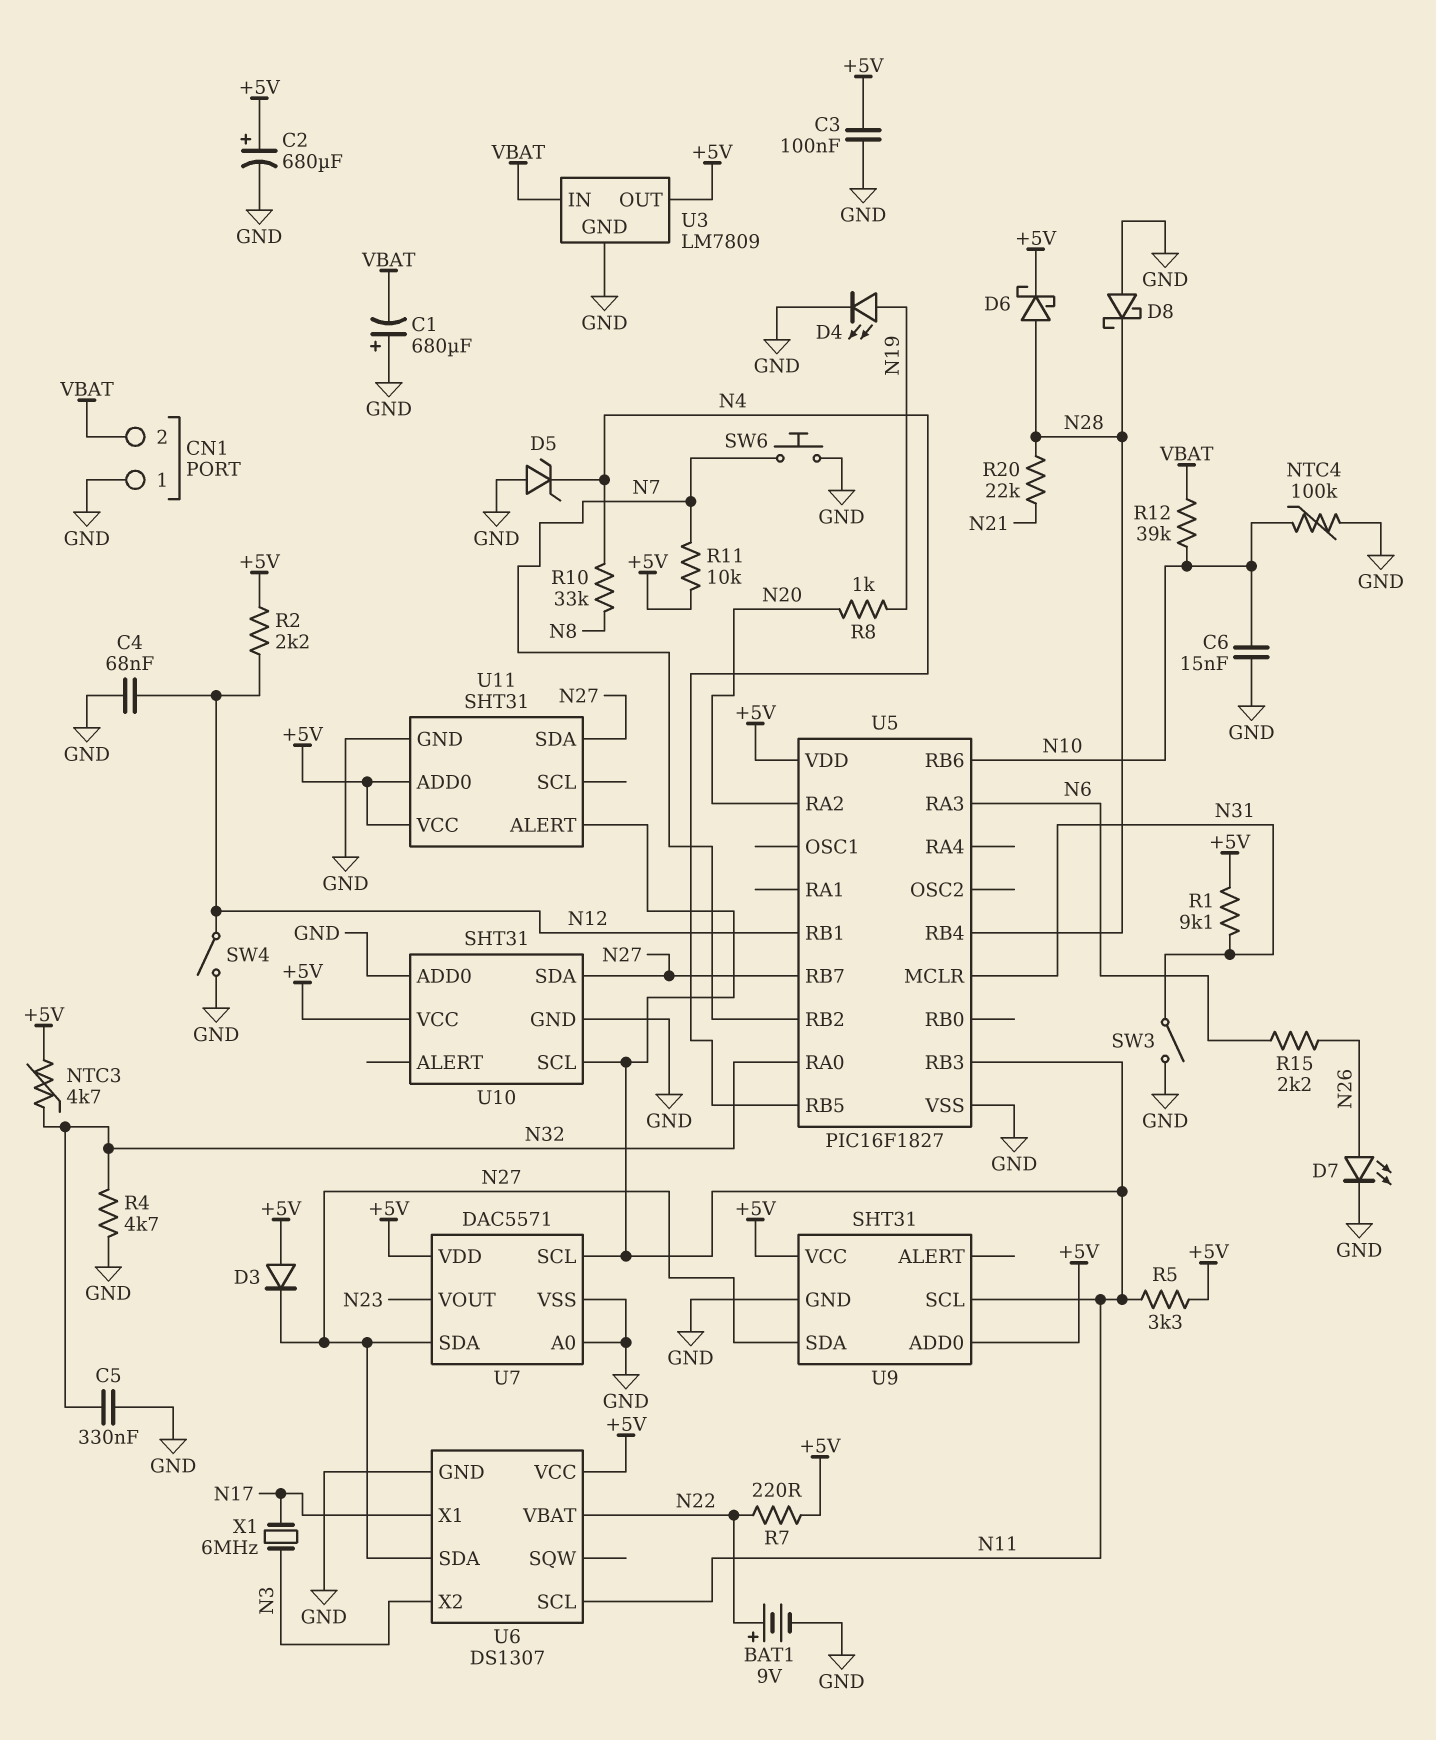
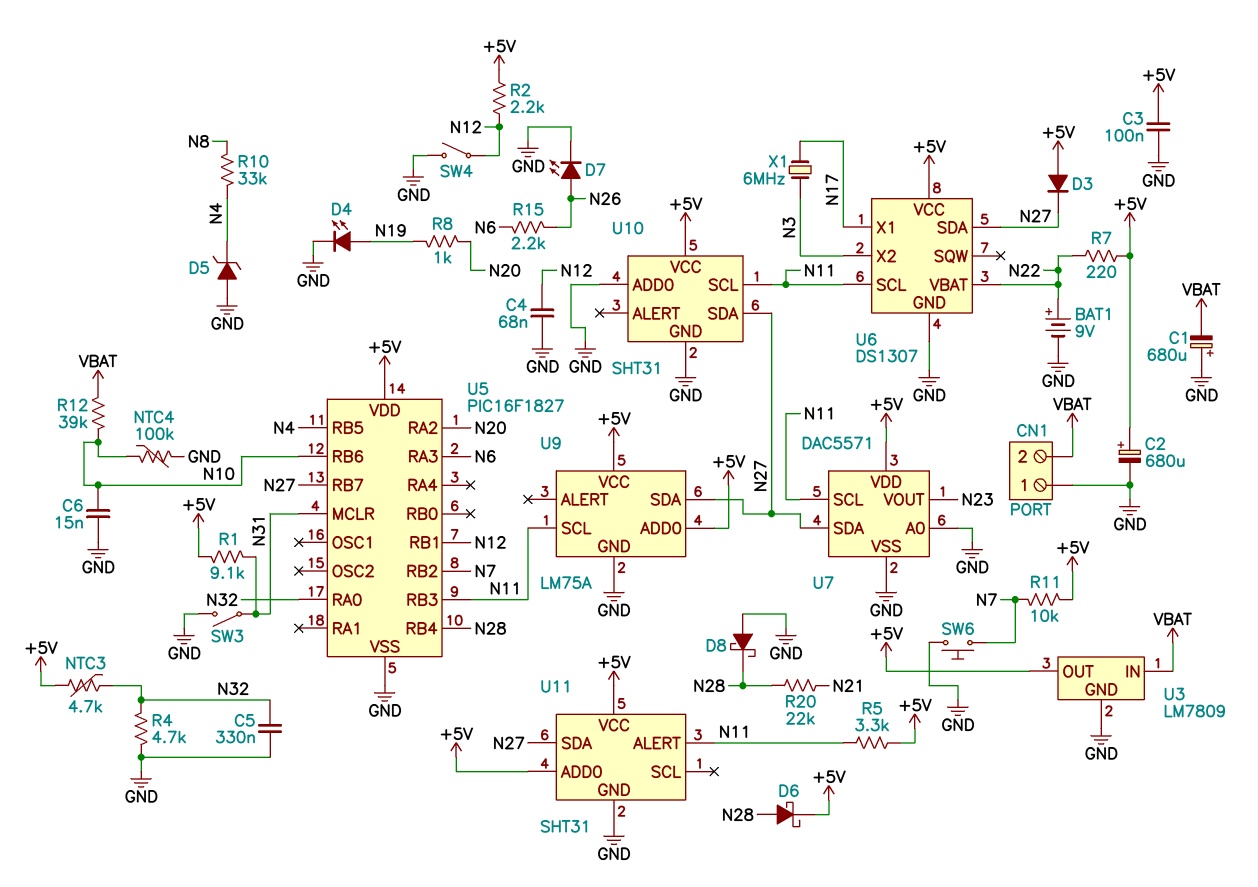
U9: SHT31 -> LM75A

